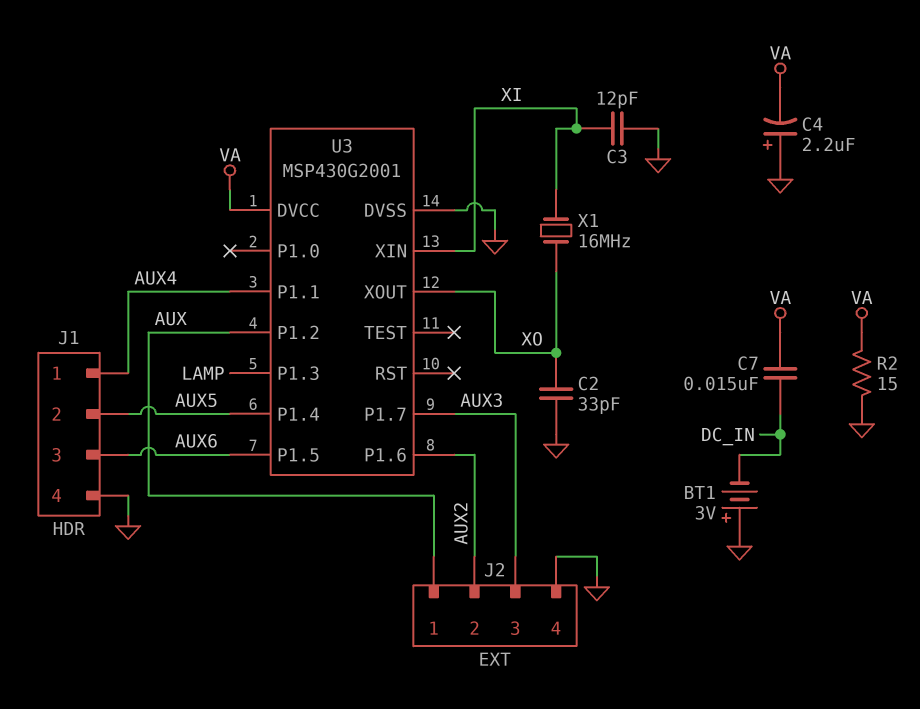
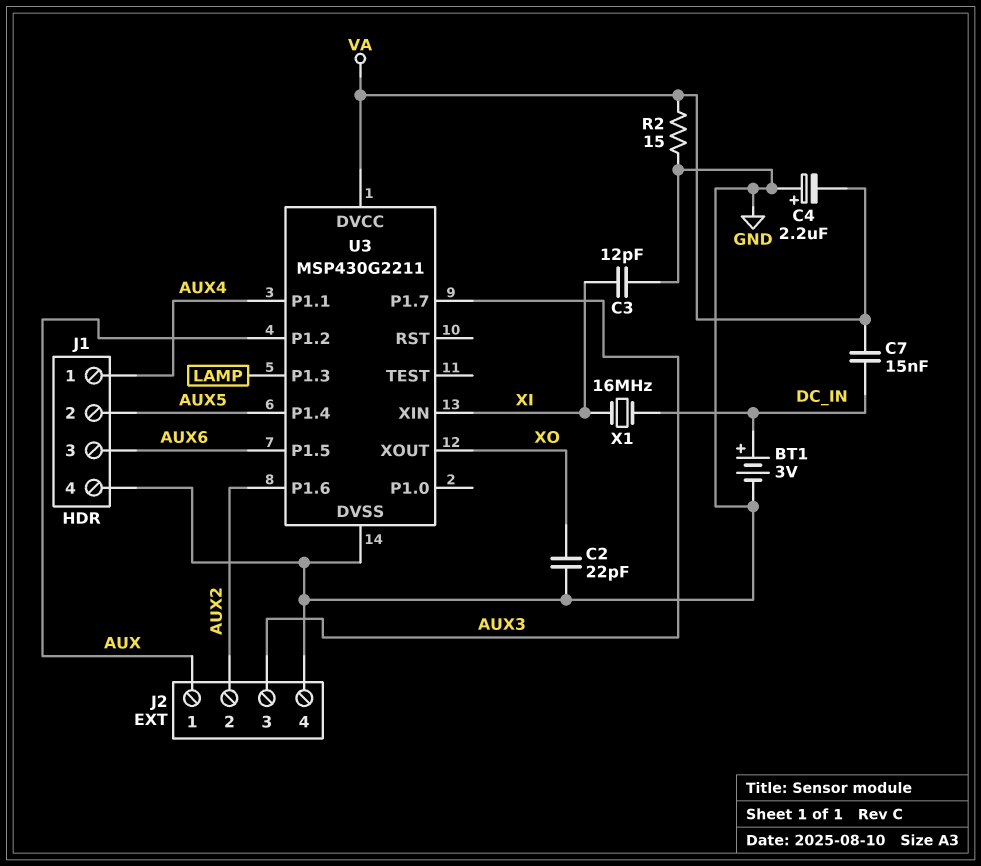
BT1: 3V (plus GND, minus DC_IN) -> 3V (plus DC_IN, minus GND)
C2: 33pF (GND, XO) -> 22pF (GND, XO)
U3: MSP430G2001 -> MSP430G2211
X1: 16MHz (XI, XO) -> 16MHz (DC_IN, XI)

